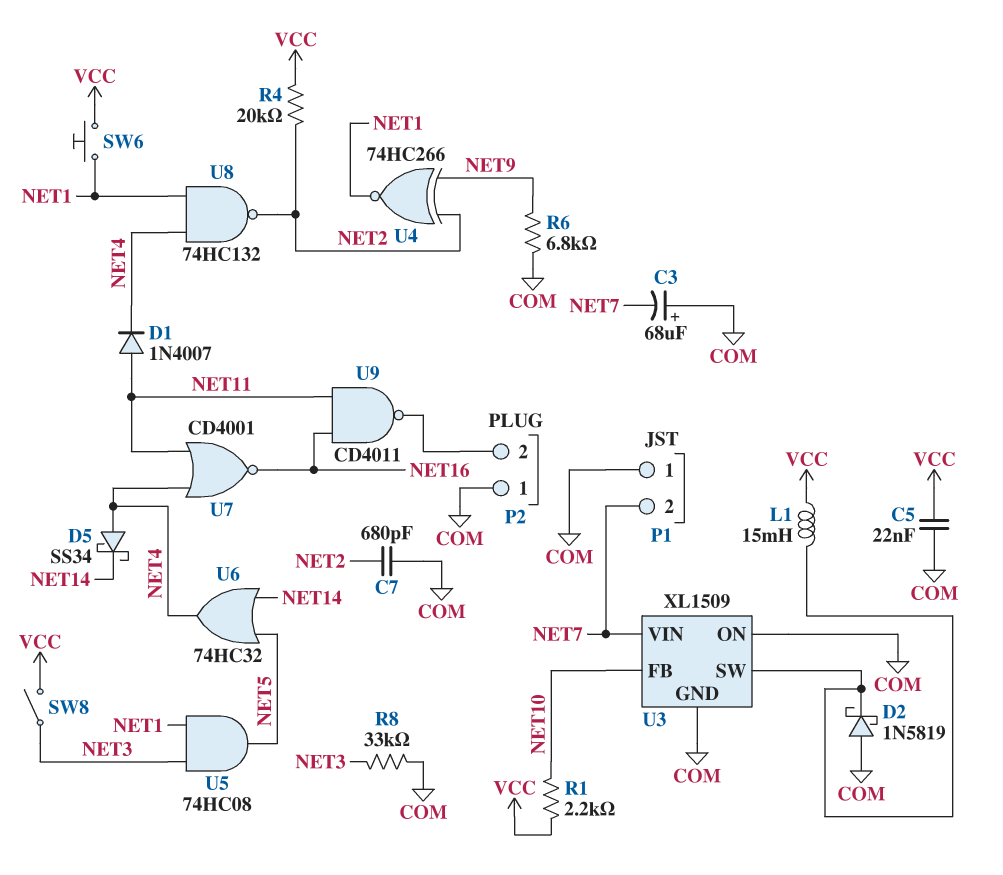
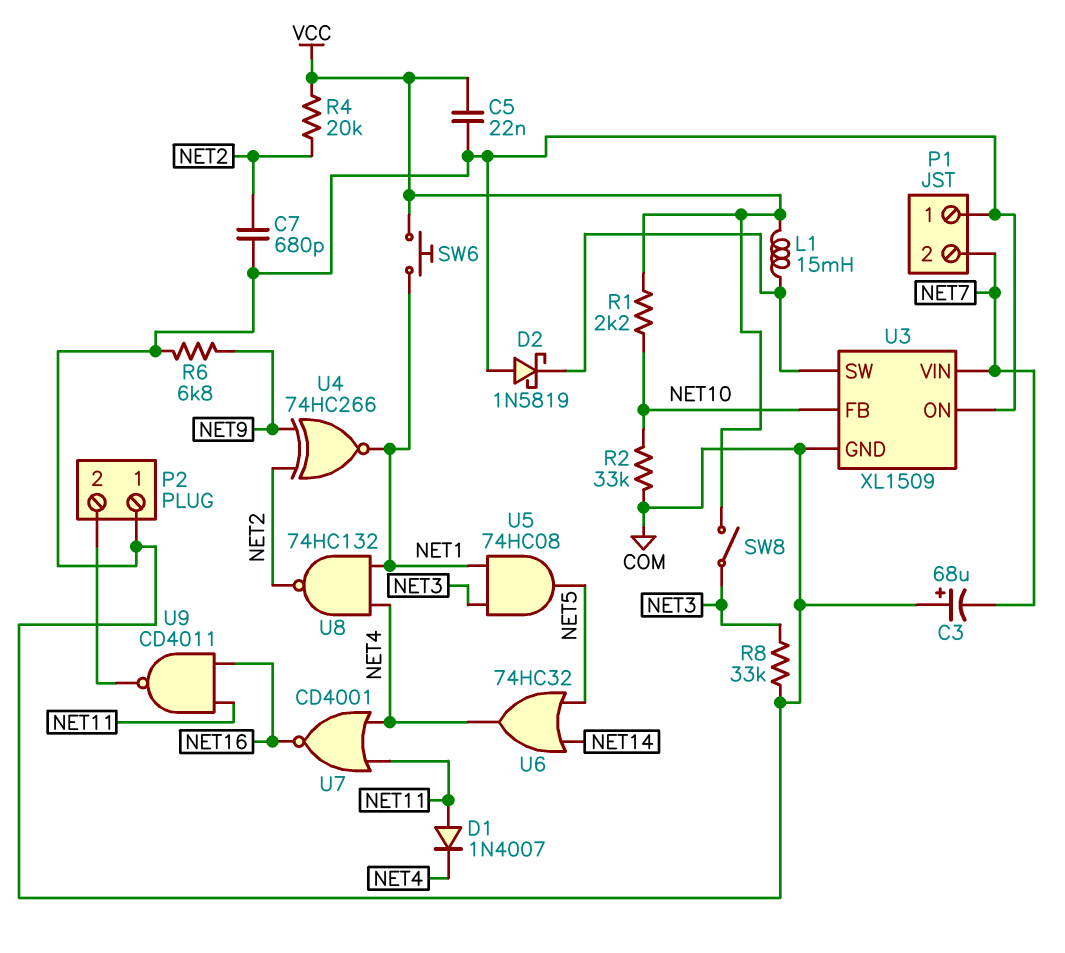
D5: schottky SS34 (A NET4, K NET14) -> none
R2: none -> 33k (COM, NET10)

